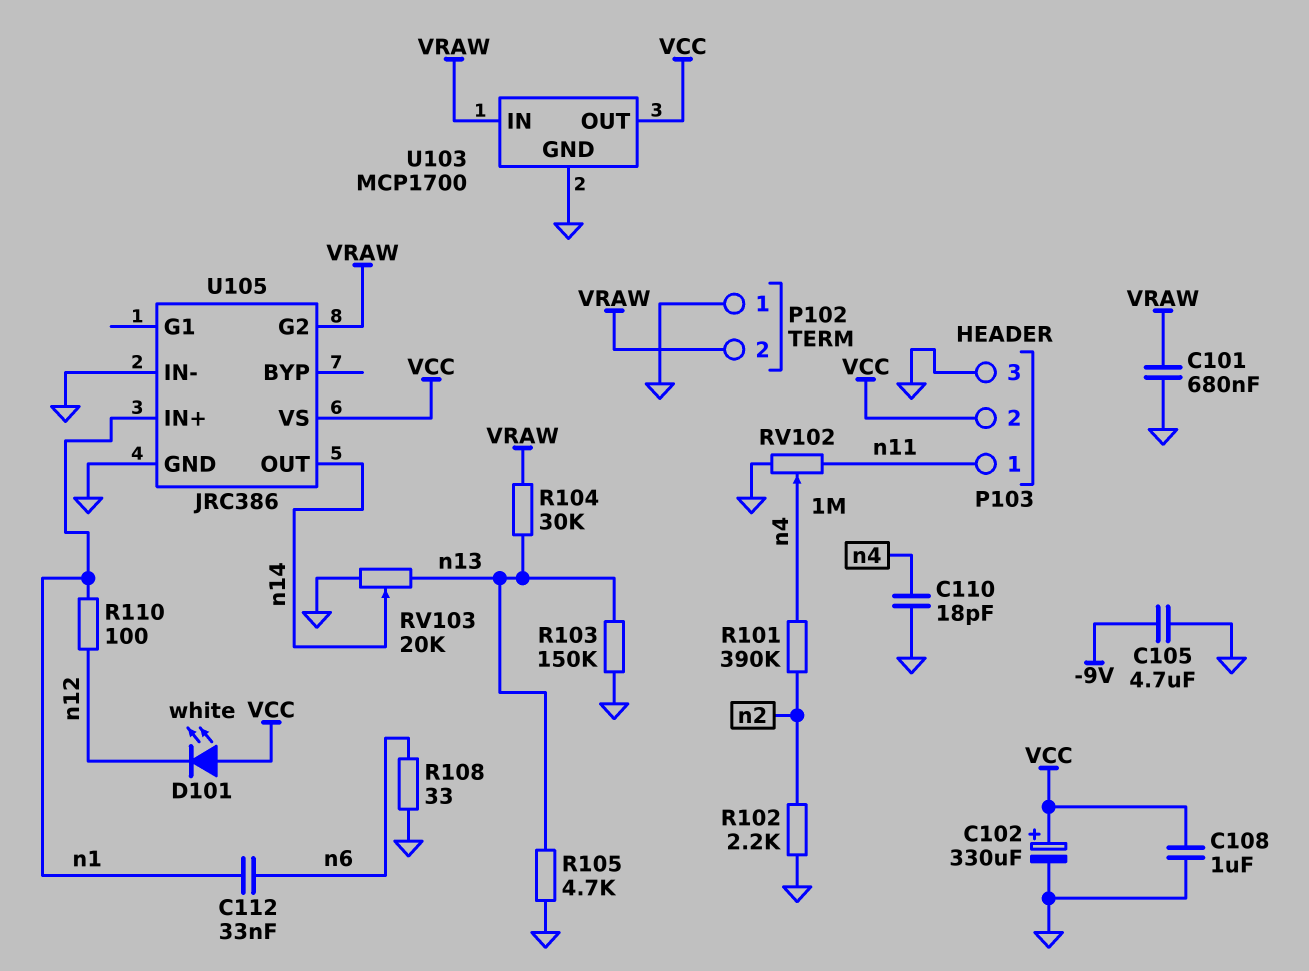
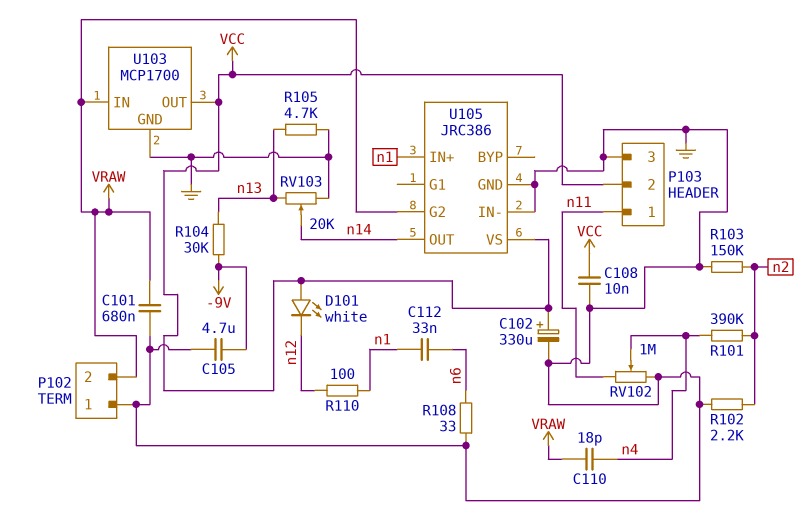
C108: 1uF (GND, VCC) -> 10nF (GND, VCC)
C110: 18pF (GND, n4) -> 18pF (VRAW, n4)
R103: 150k (GND, n13) -> 150k (GND, n2)
R104: 30k (VRAW, n13) -> 30k (-9V, n13)

